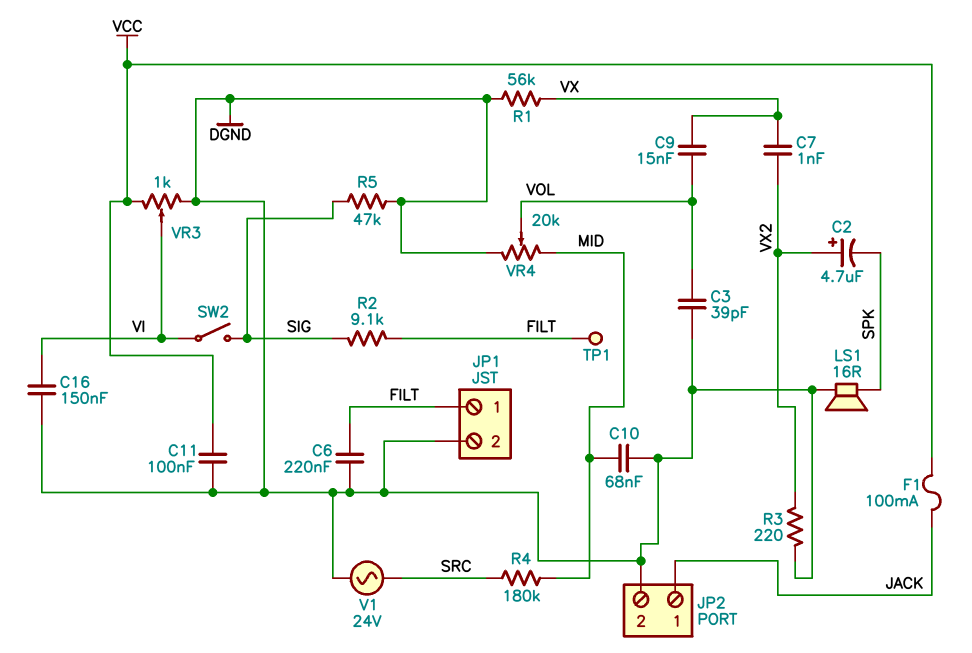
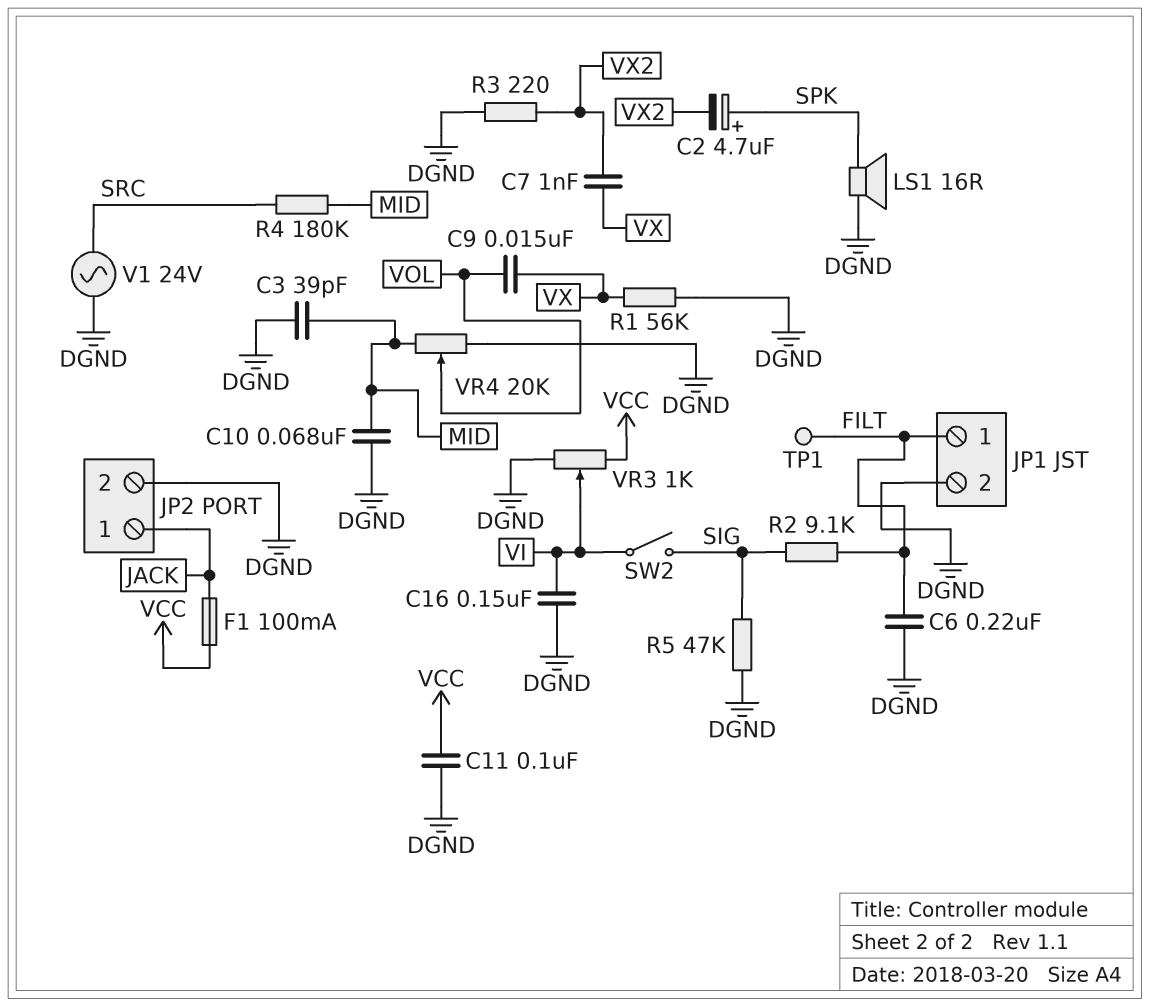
C2: 4.7uF (plus VX2, minus SPK) -> 4.7uF (plus SPK, minus VX2)
C3: 39pF (DGND, VOL) -> 39pF (DGND, MID)

